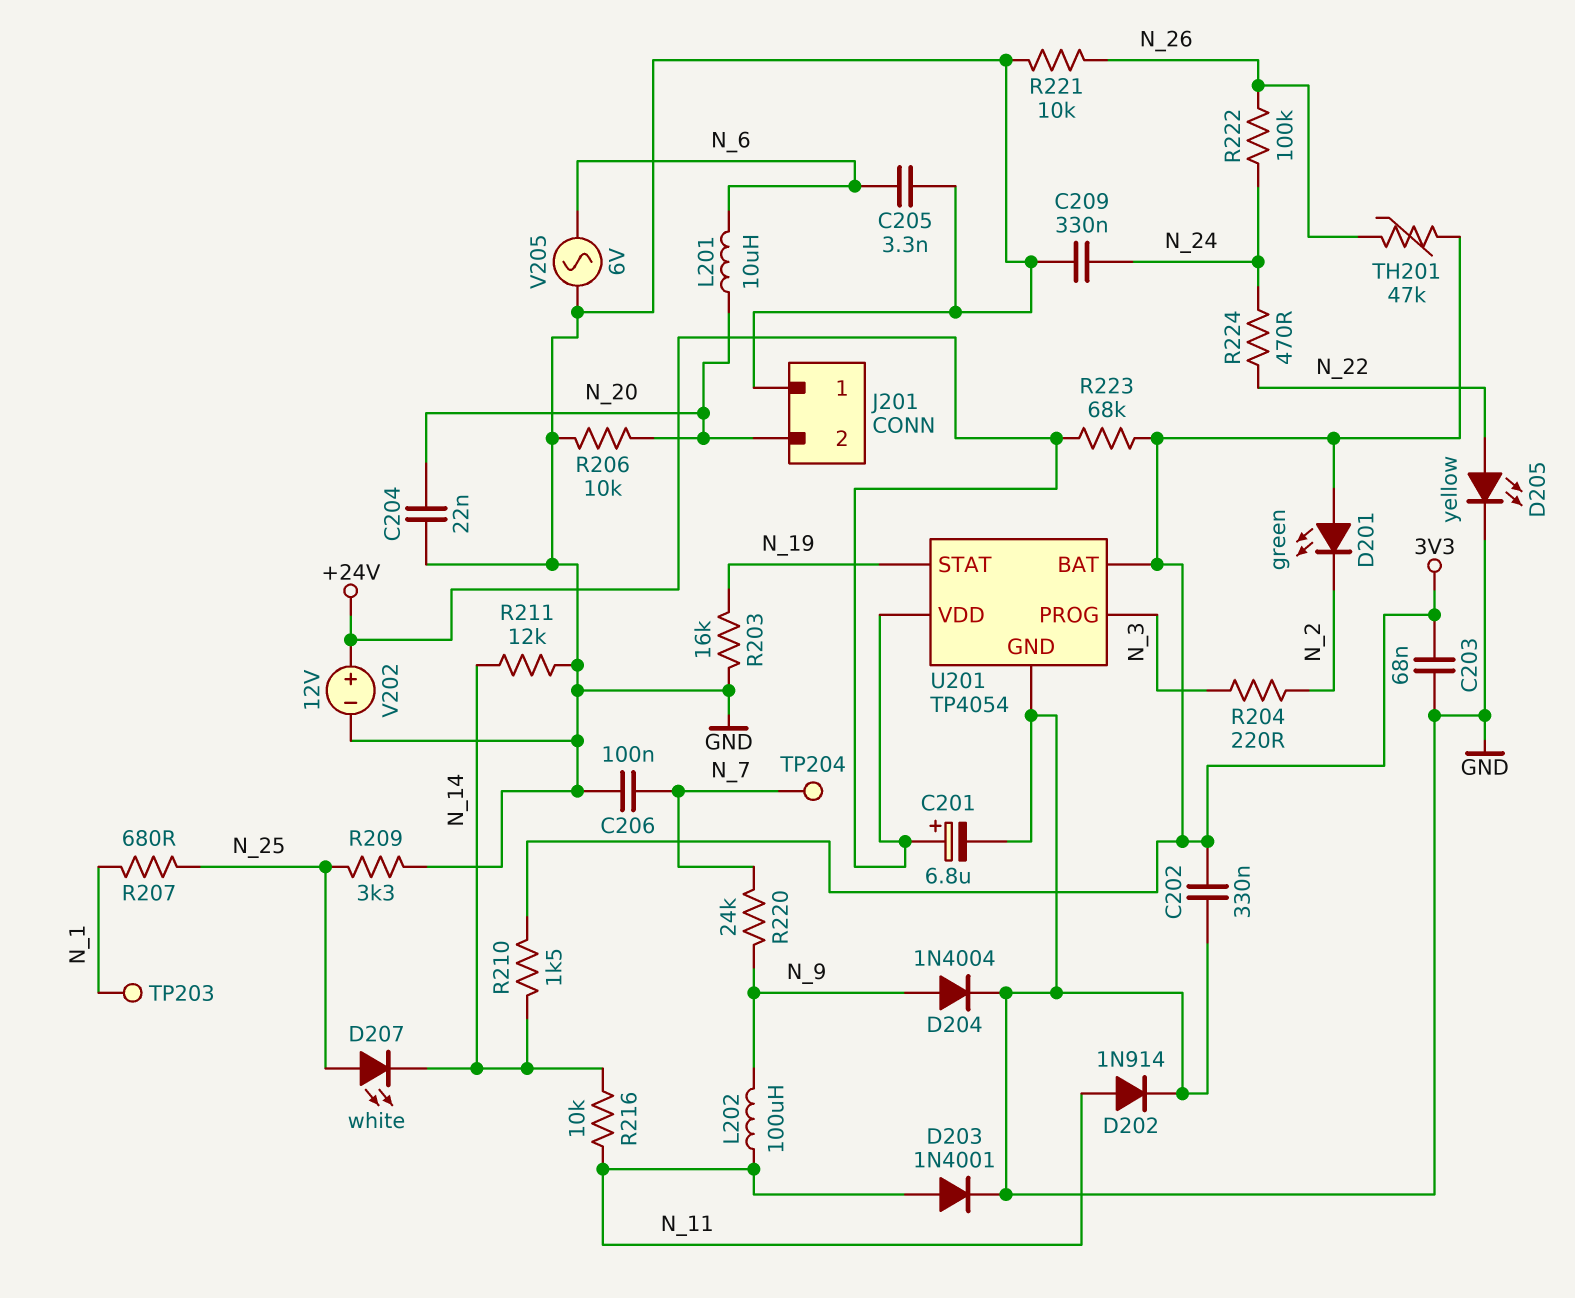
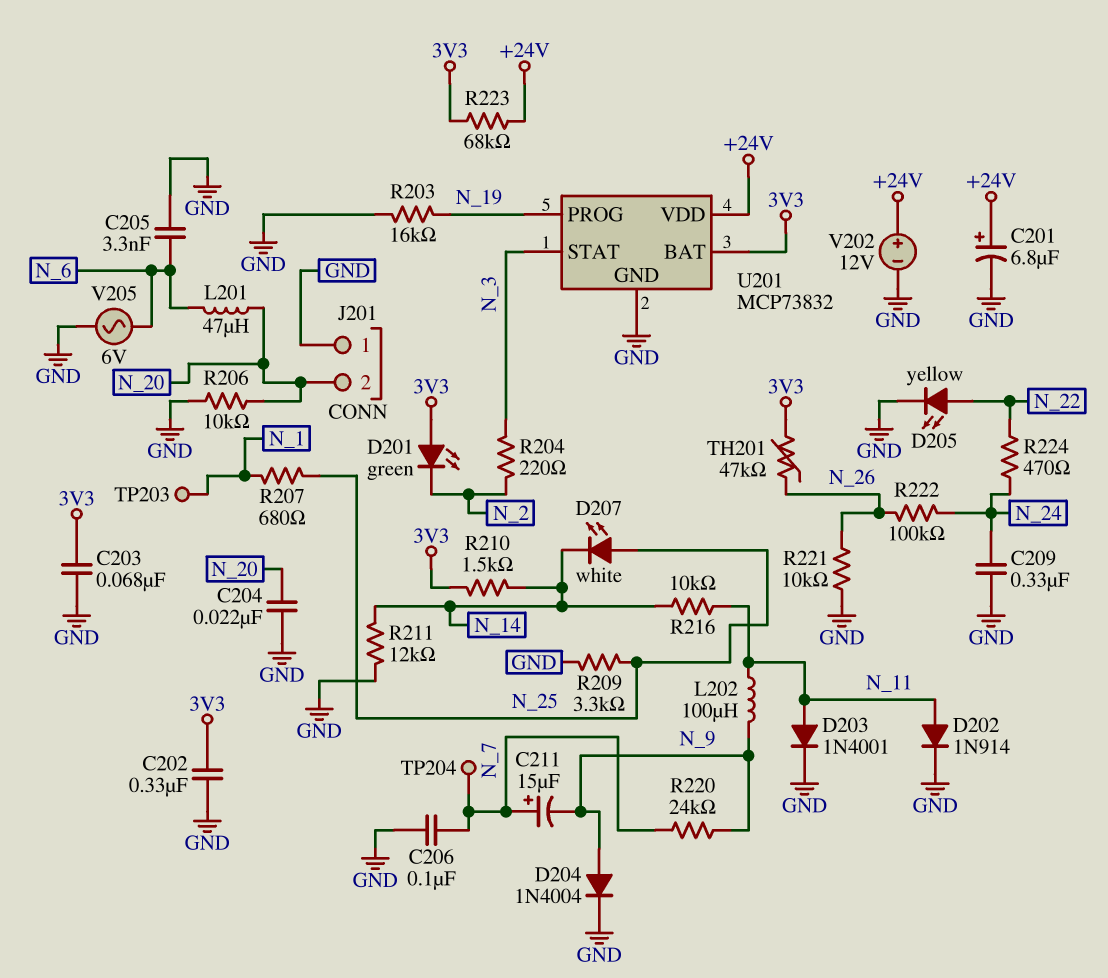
C211: none -> 15uF (plus N_7, minus N_9)
L201: 10uH (N_6, N_20) -> 47uH (N_6, N_20)
U201: TP4054 -> MCP73832
U201 pin PROG: N_3 -> N_19
U201 pin STAT: N_19 -> N_3

